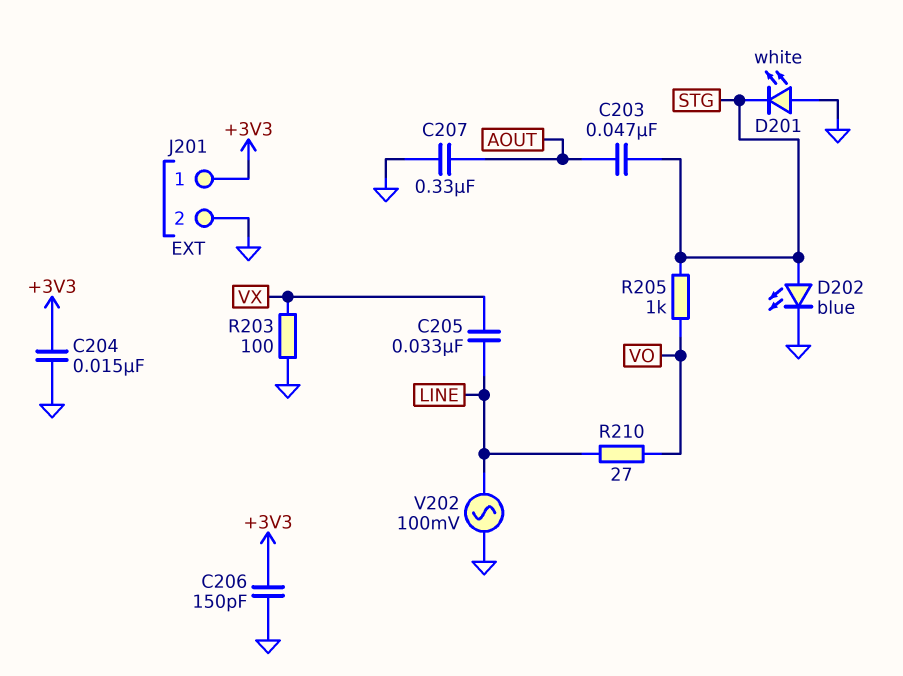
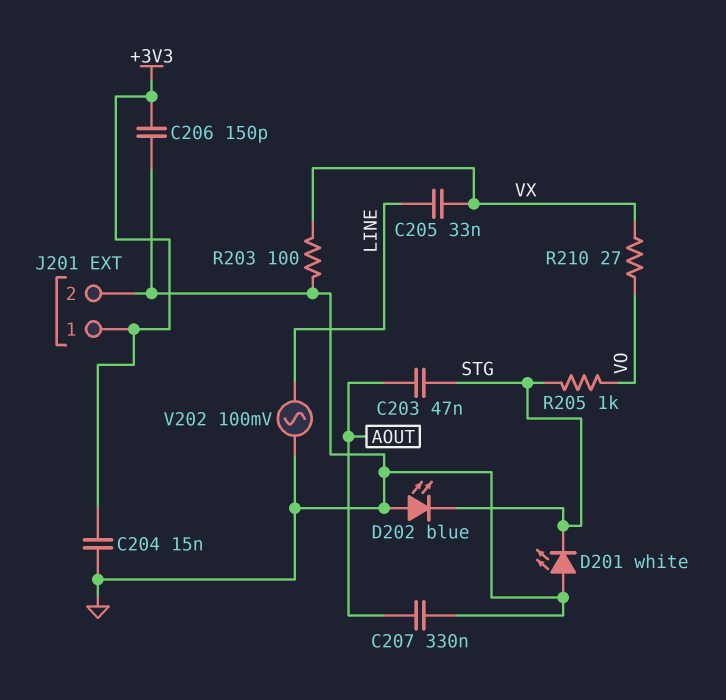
D202: LED blue (A STG, K GND) -> LED blue (A GND, K STG)
R210: 27 (LINE, VO) -> 27 (VO, VX)

